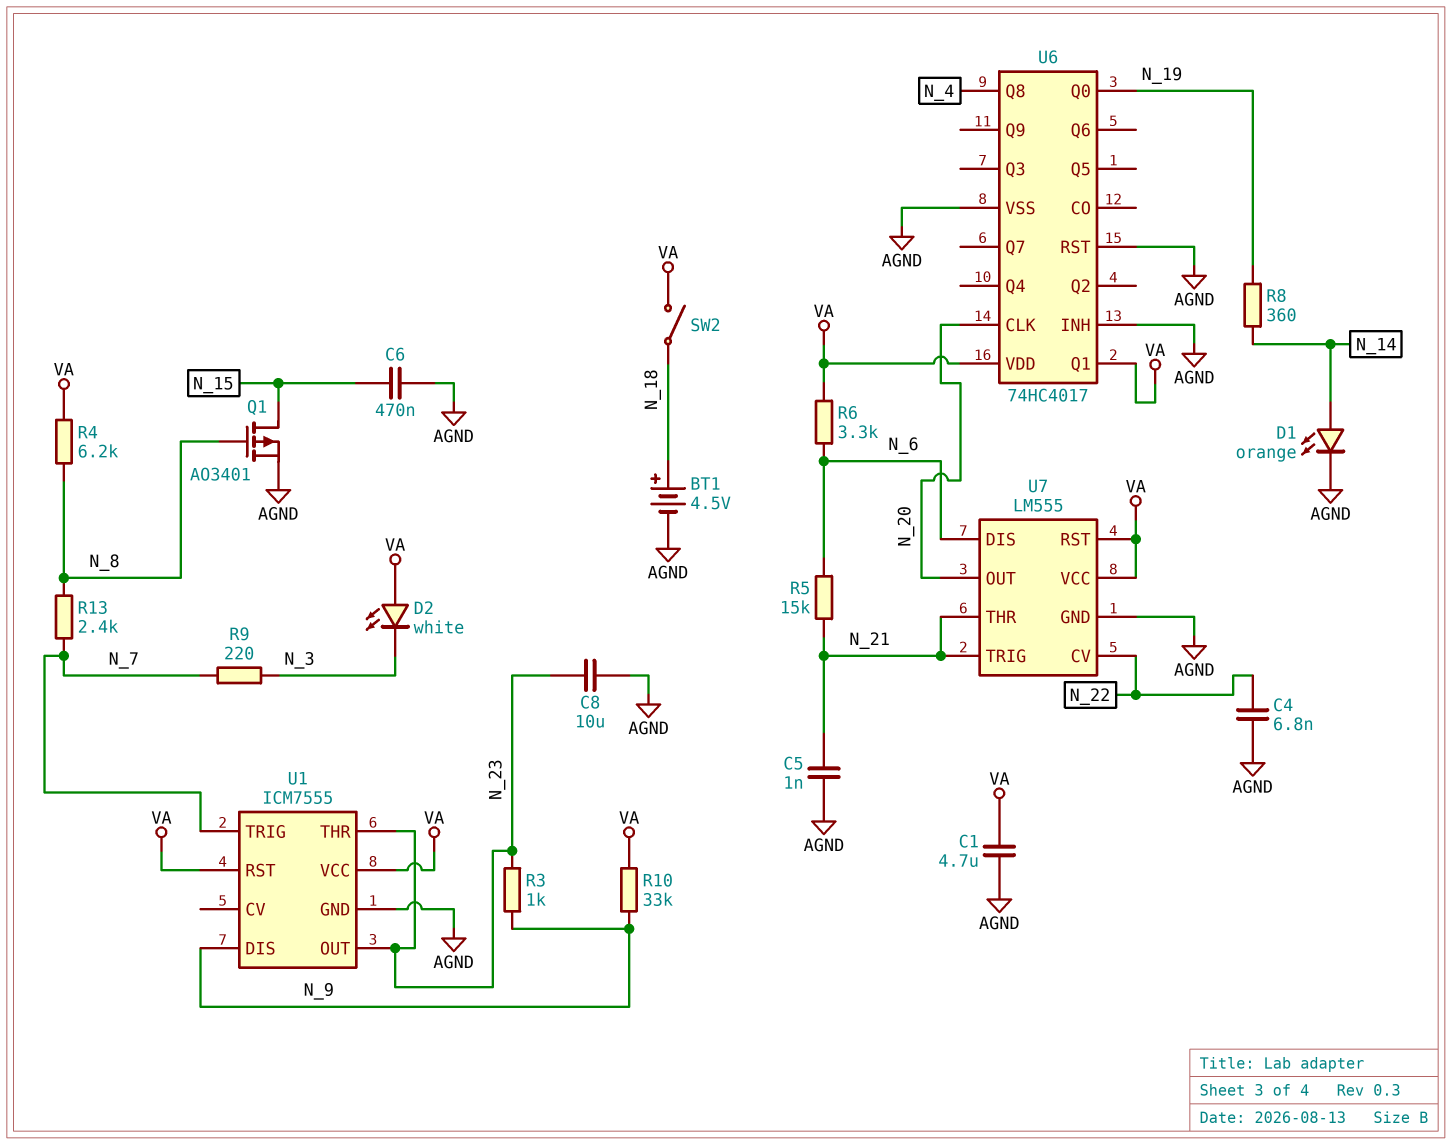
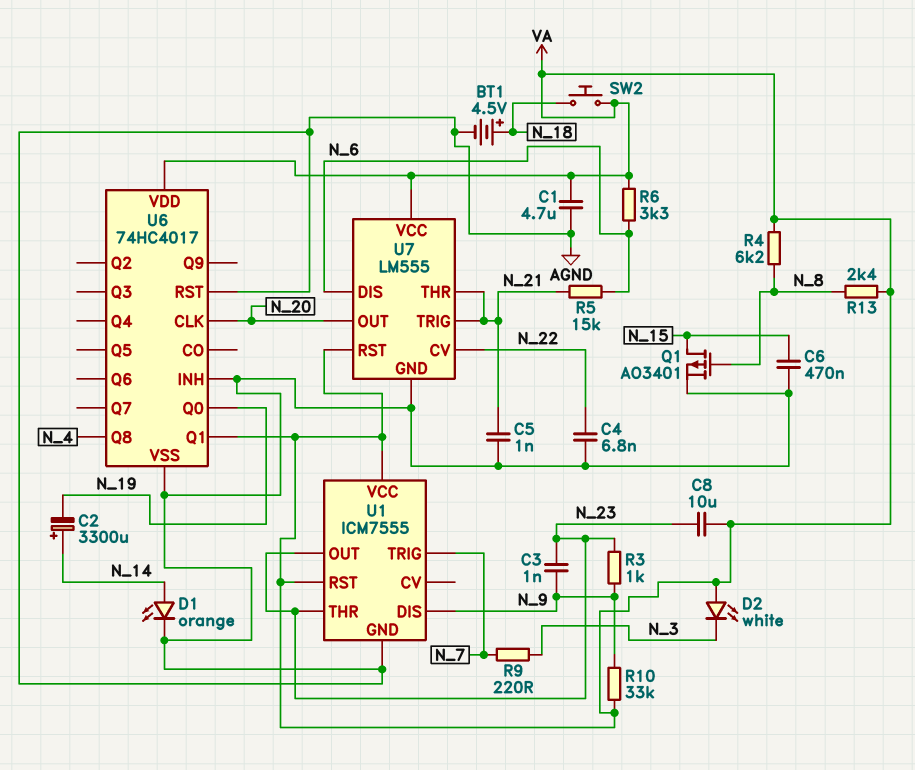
C2: none -> 3300uF (plus N_14, minus N_19)
C3: none -> 1nF (N_9, N_23)
C8: 10uF (AGND, N_23) -> 10uF (N_23, VA)
R8: 360 (N_14, N_19) -> none
R13: 2.4k (N_7, N_8) -> 2.4k (N_8, VA)
SW2: switch (N_18, VA) -> button (N_18, VA)

